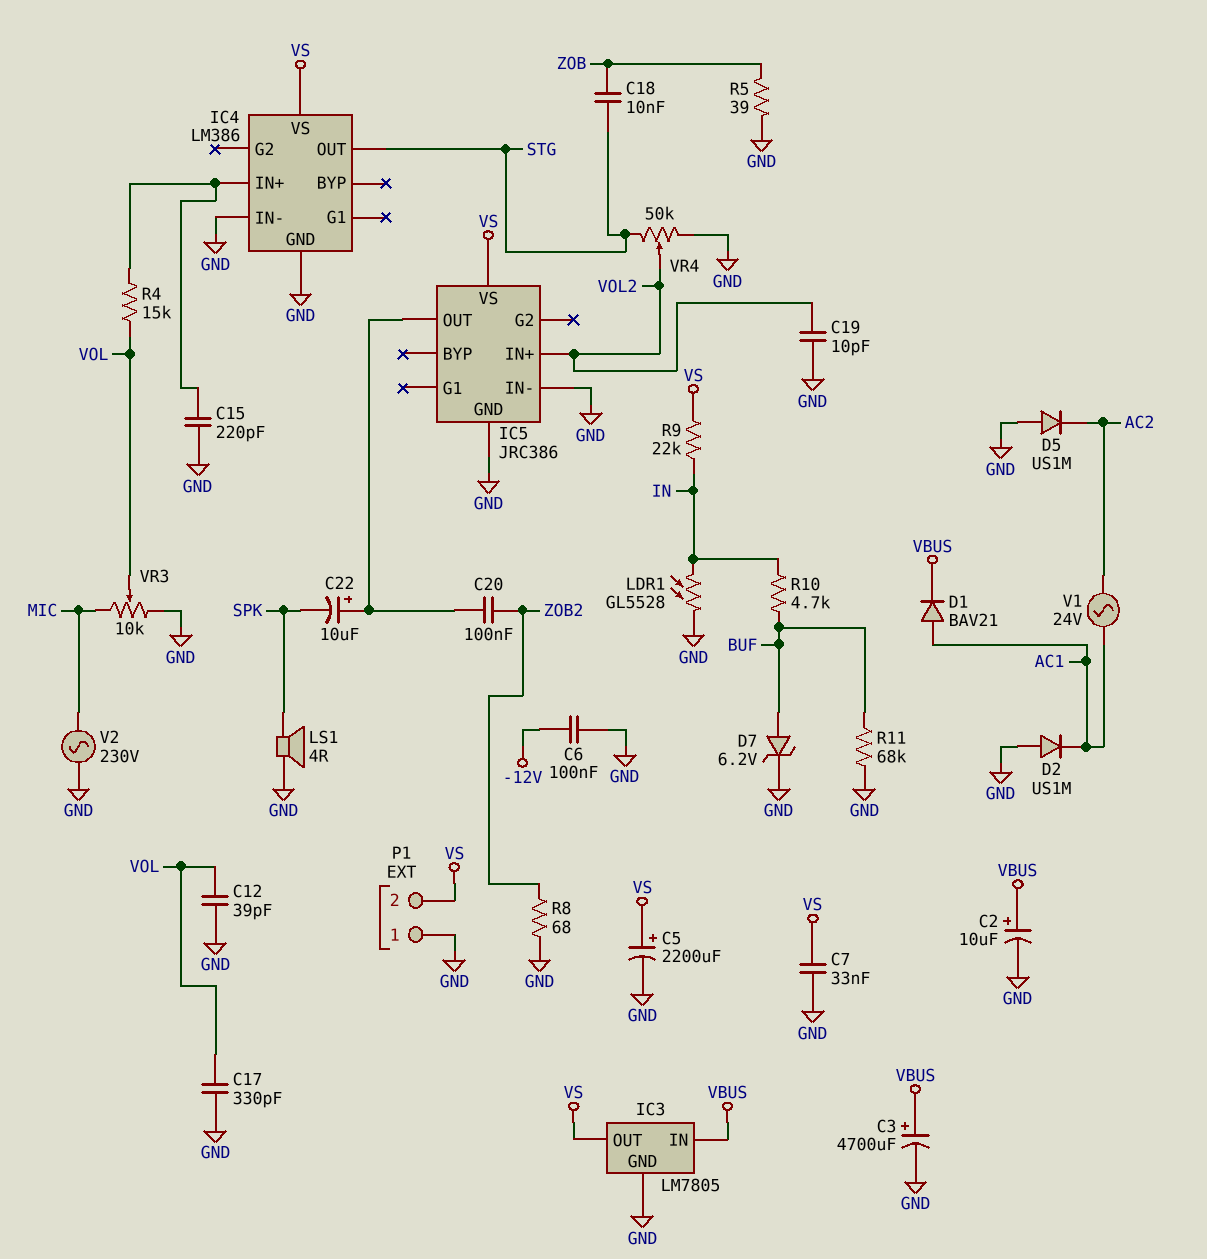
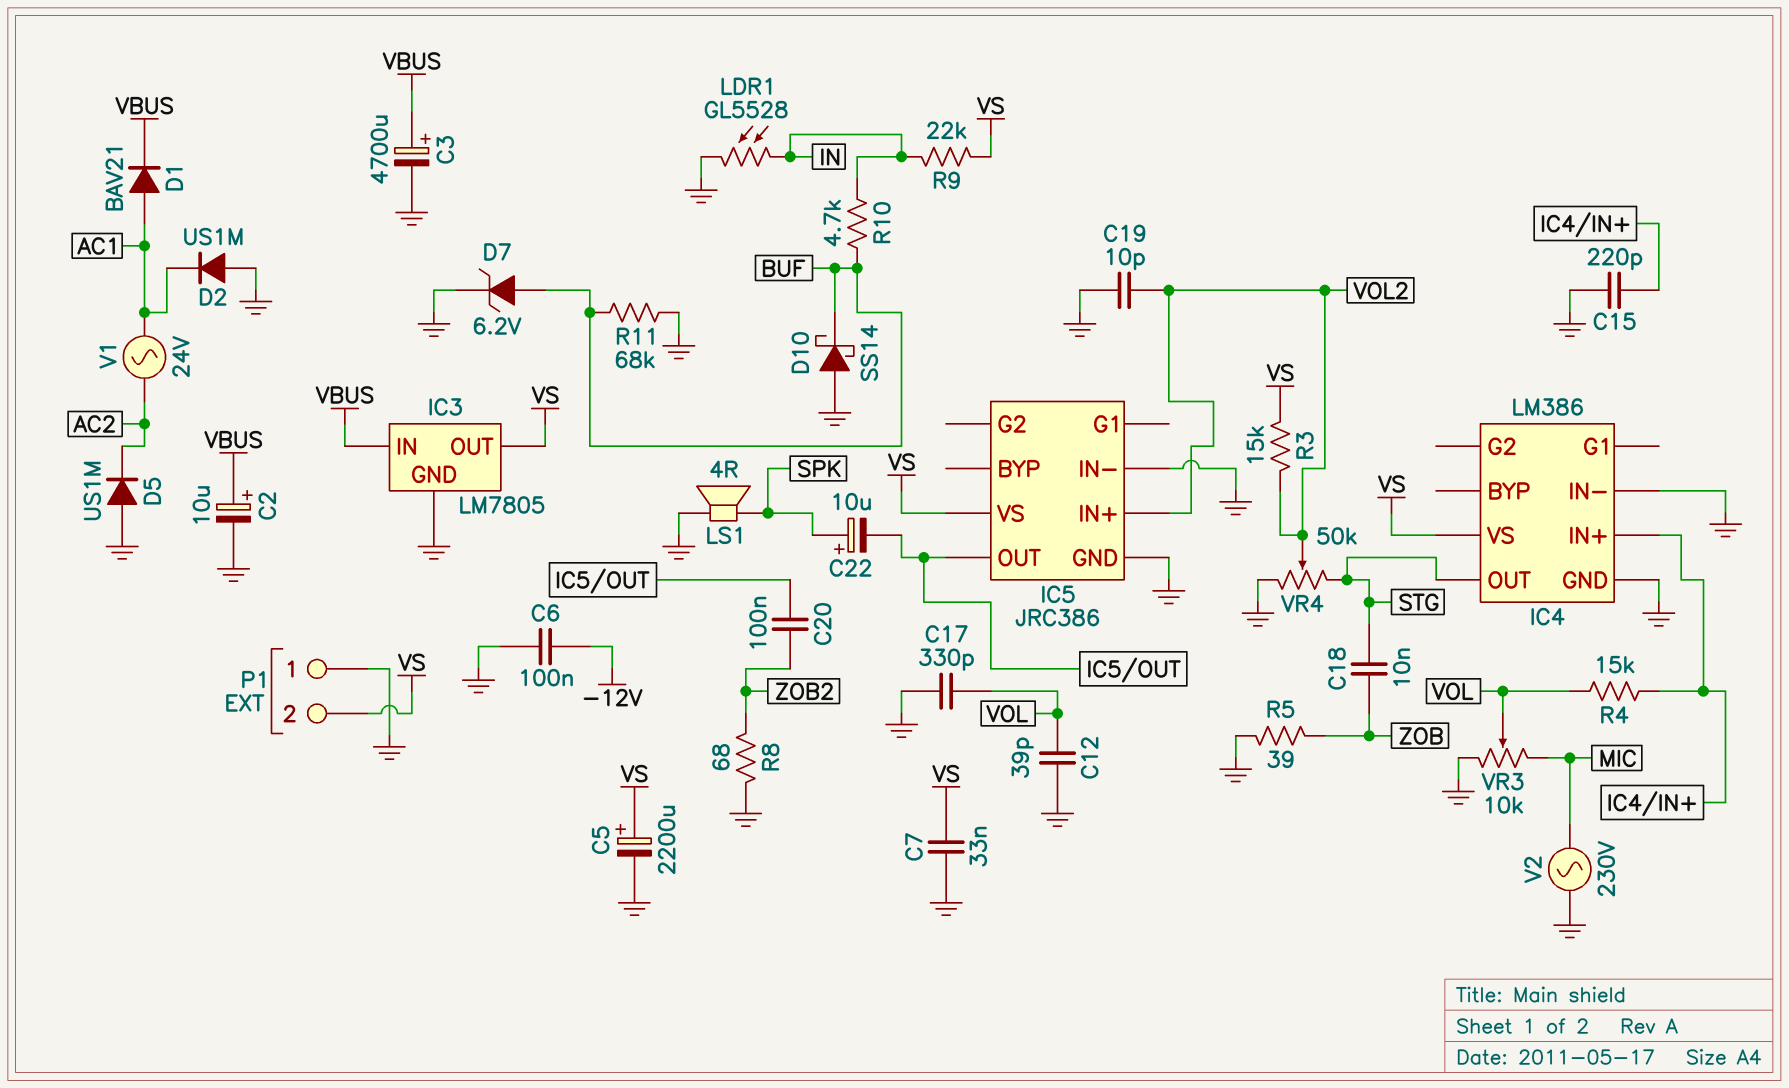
C22: 10uF (plus IC5/OUT, minus SPK) -> 10uF (plus SPK, minus IC5/OUT)
D10: none -> schottky SS14 (A GND, K BUF)
R3: none -> 15k (VOL2, VS)

